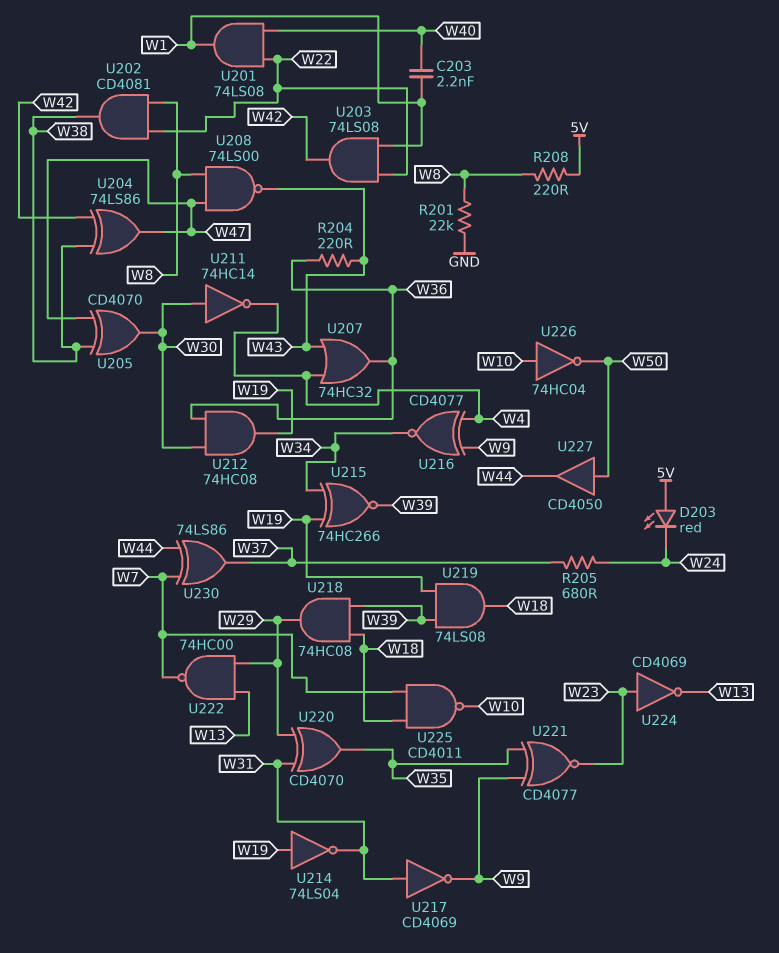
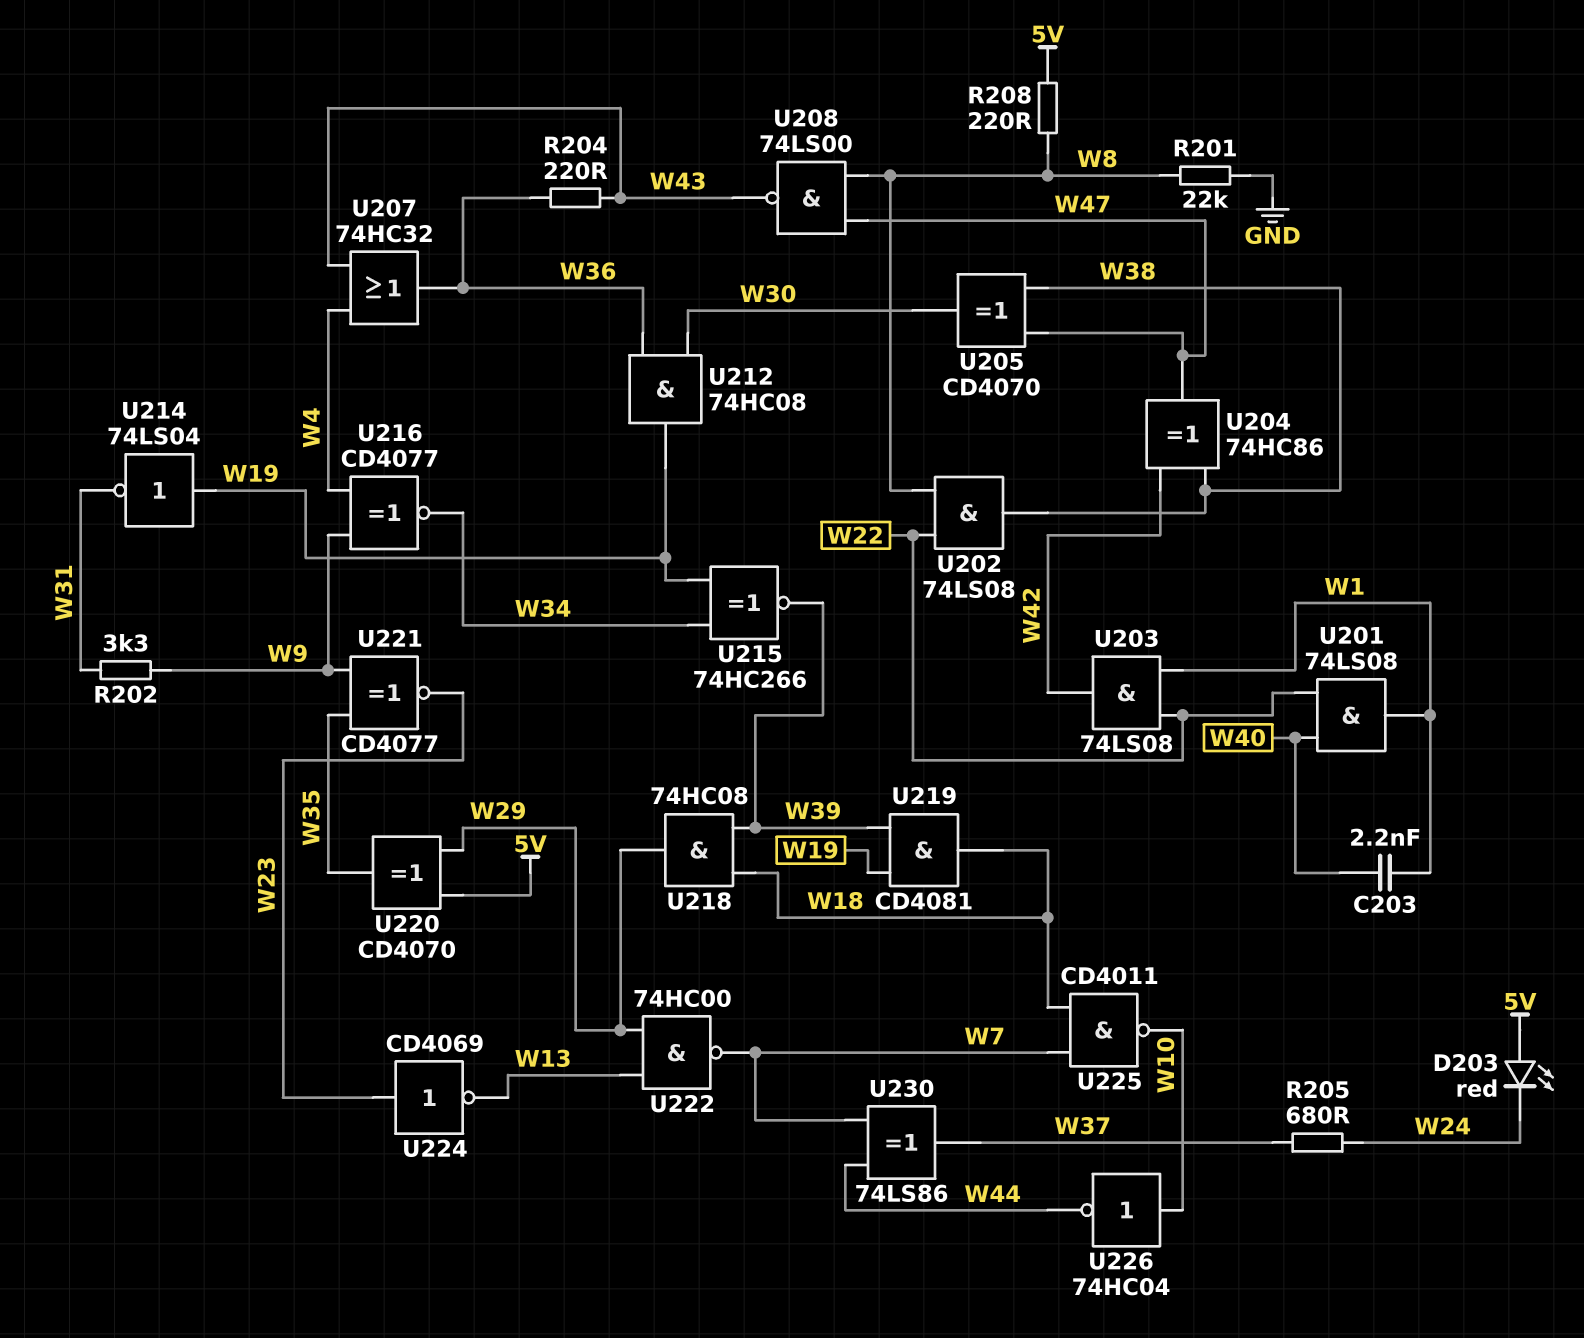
R202: none -> 3.3k (W9, W31)
U202: AND CD4081 (in W8, in W22, out W38) -> AND 74LS08 (in W8, in W22, out W38)
U204: XOR 74LS86 (in W38, in W42, out W47) -> XOR 74HC86 (in W38, in W42, out W47)
U211: NOT 74HC14 (in W30, out W4) -> none
U217: NOT CD4069 (in W31, out W9) -> none
U219: AND 74LS08 (in W19, in W39, out W18) -> AND CD4081 (in W19, in W39, out W18)
U220: XOR CD4070 (in W29, in W31, out W35) -> XOR CD4070 (in 5V, in W29, out W35)
U226: NOT 74HC04 (in W10, out W50) -> NOT 74HC04 (in W10, out W44)
U227: buffer CD4050 (in W50, out W44) -> none

